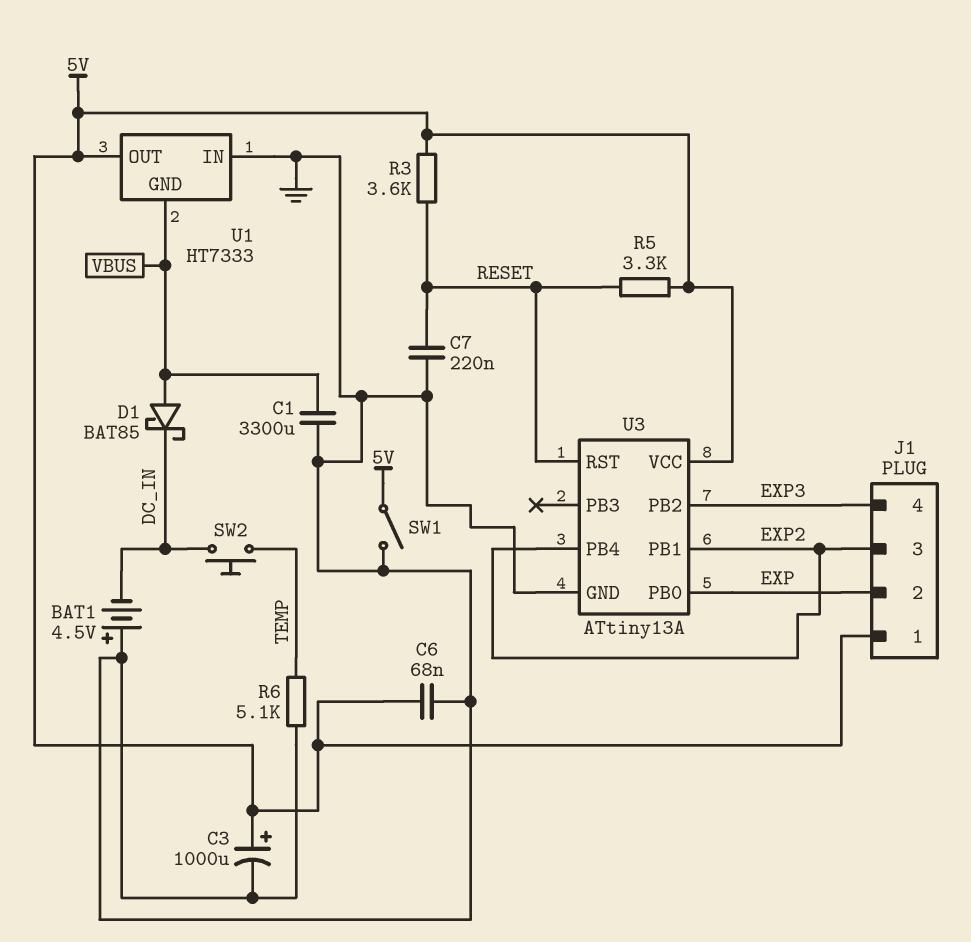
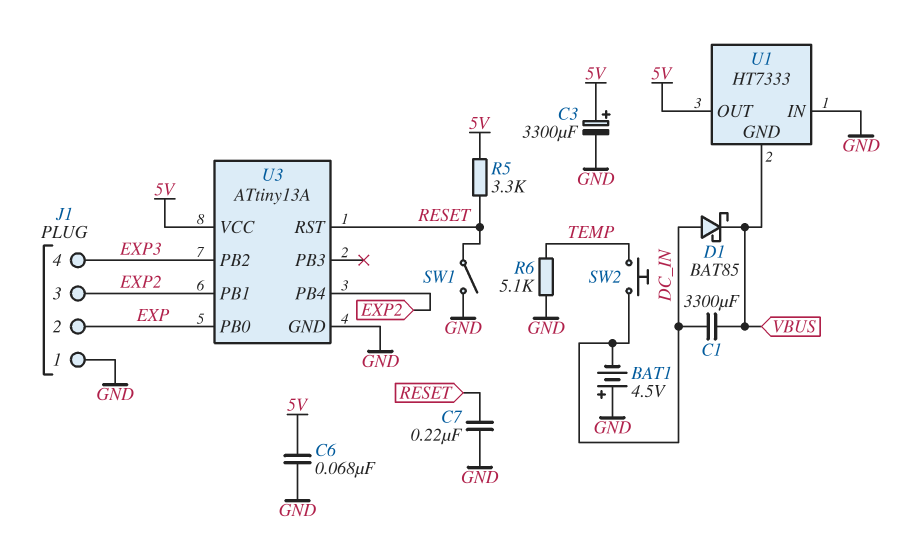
C1: 3300uF (GND, VBUS) -> 3300uF (DC_IN, VBUS)
C3: 1000uF (plus 5V, minus GND) -> 3300uF (plus 5V, minus GND)
D1: schottky BAT85 (A VBUS, K DC_IN) -> schottky BAT85 (A DC_IN, K VBUS)
J1 pin 1: 5V -> GND
R3: 3.6k (5V, RESET) -> none
SW1: switch (5V, GND) -> switch (GND, RESET)

